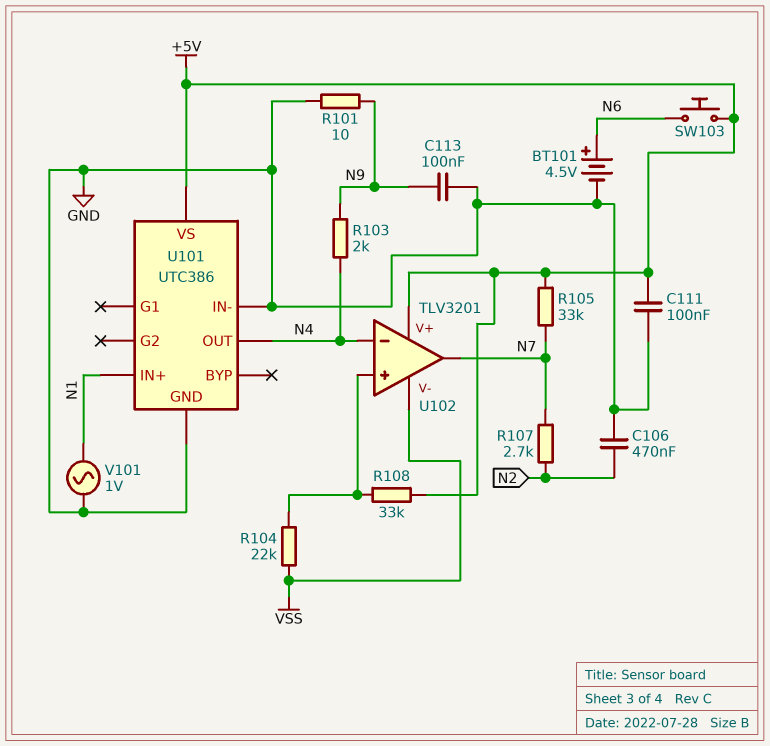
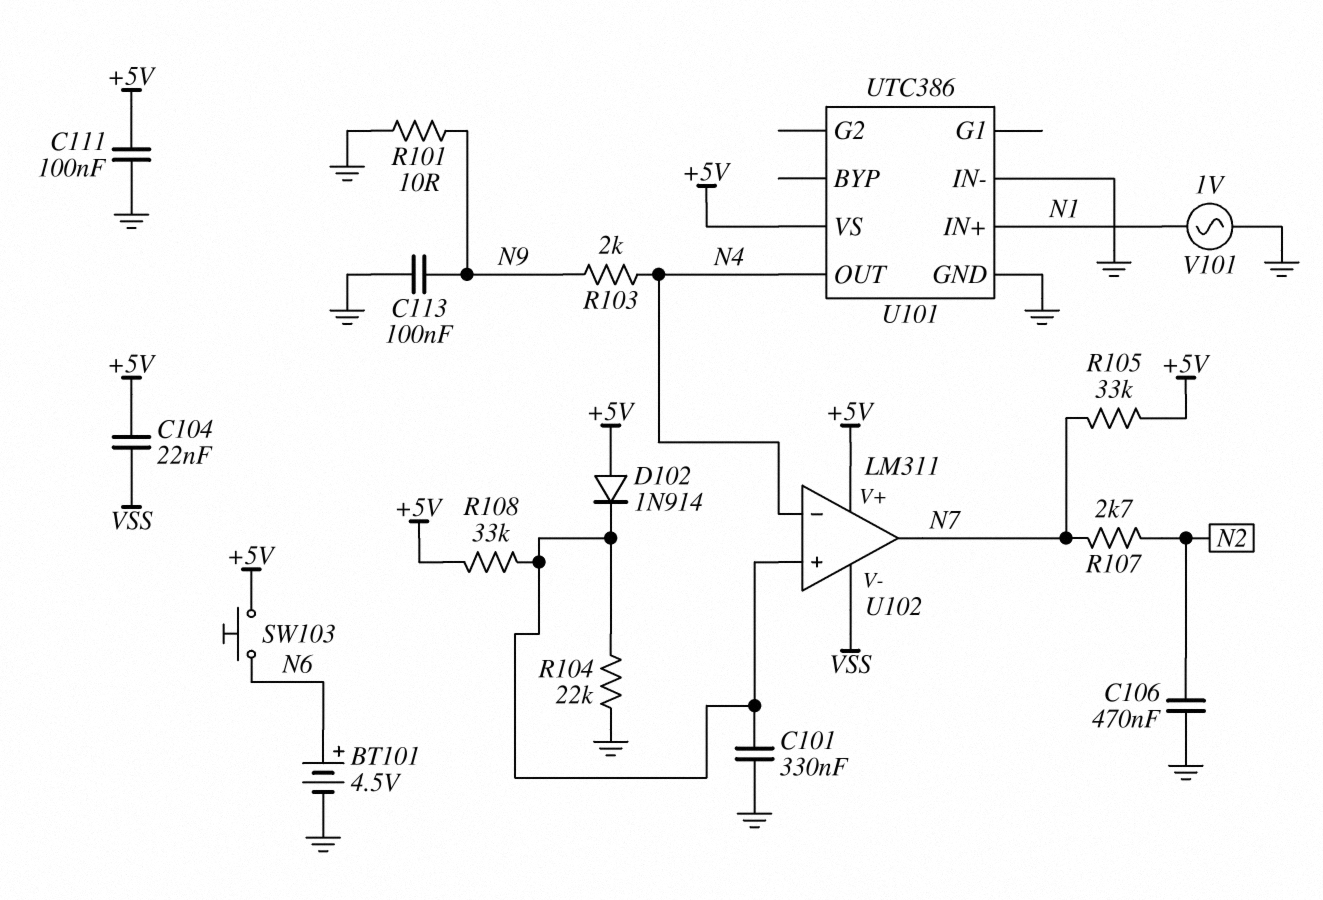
C101: none -> 330nF (GND, U102/in+)
C104: none -> 22nF (+5V, VSS)
D102: none -> diode 1N914 (A +5V, K U102/in+)
R104: 22k (U102/in+, VSS) -> 22k (GND, U102/in+)
U102: TLV3201 -> LM311

